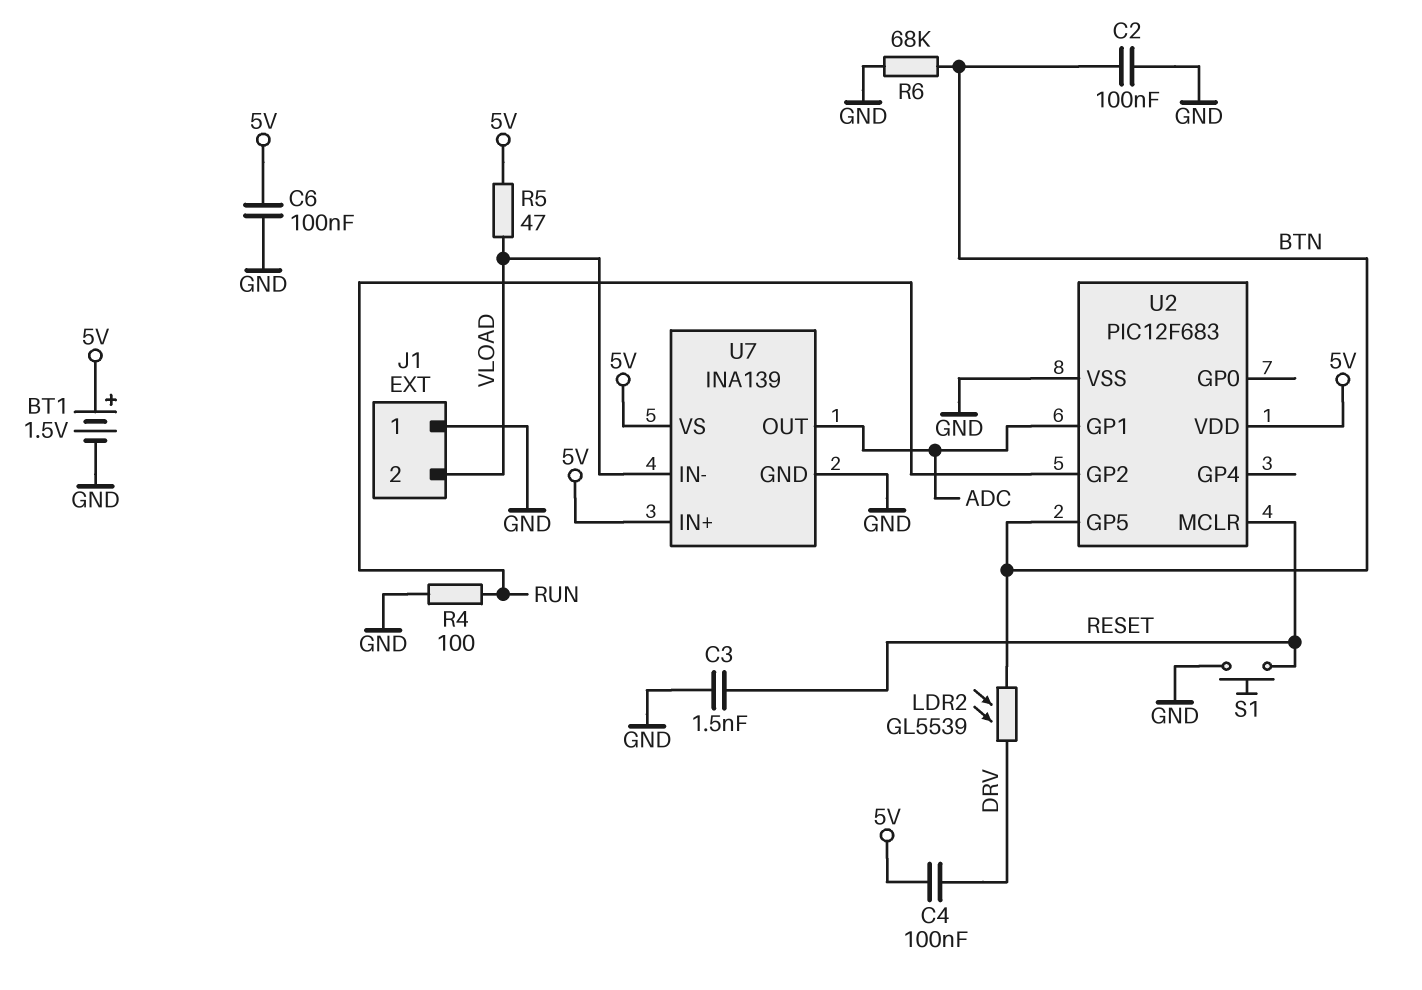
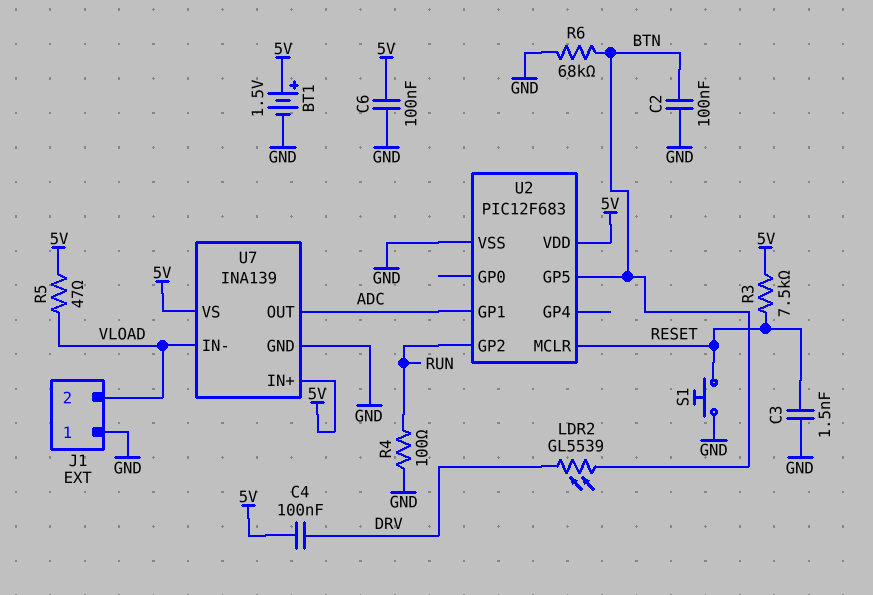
R3: none -> 7.5k (5V, RESET)

